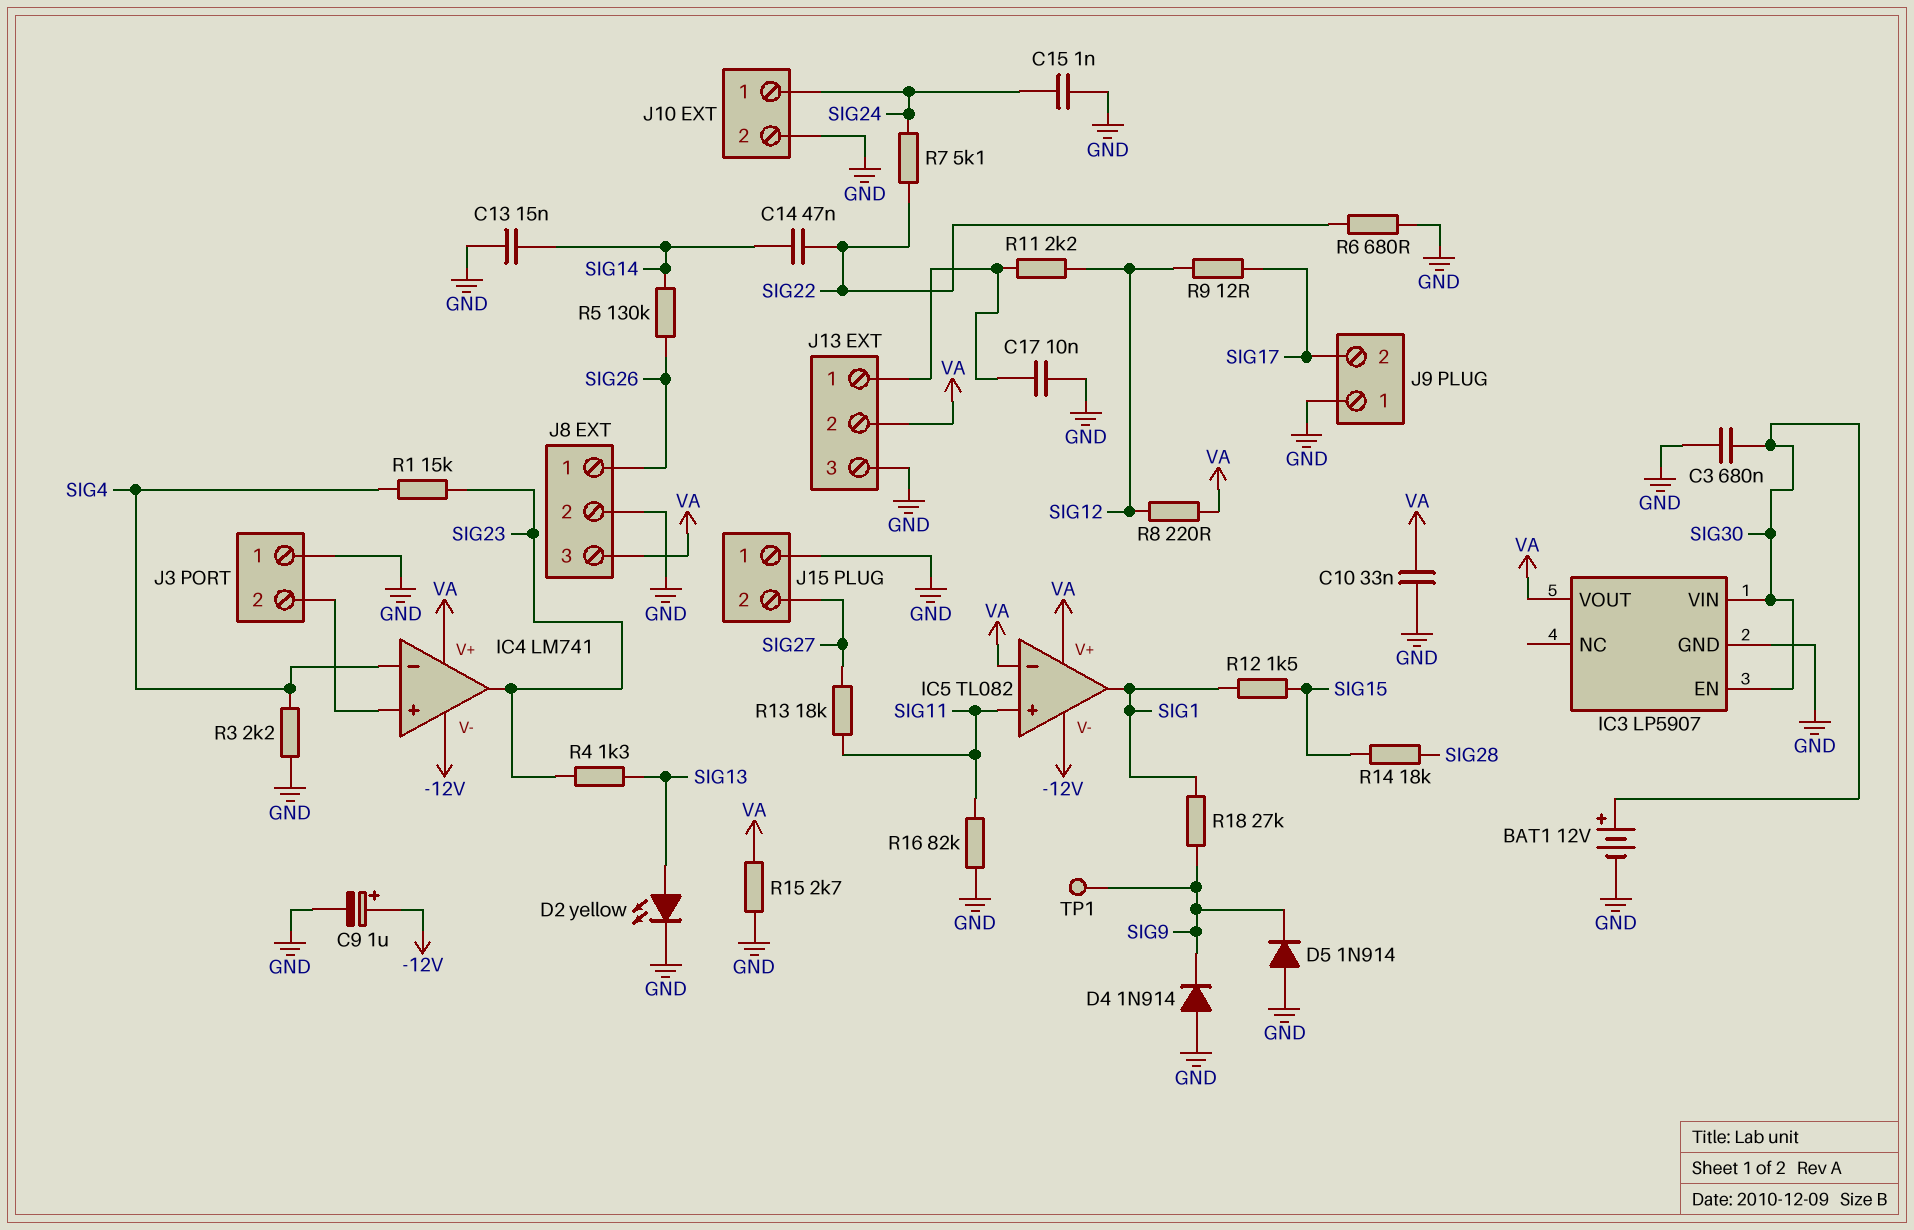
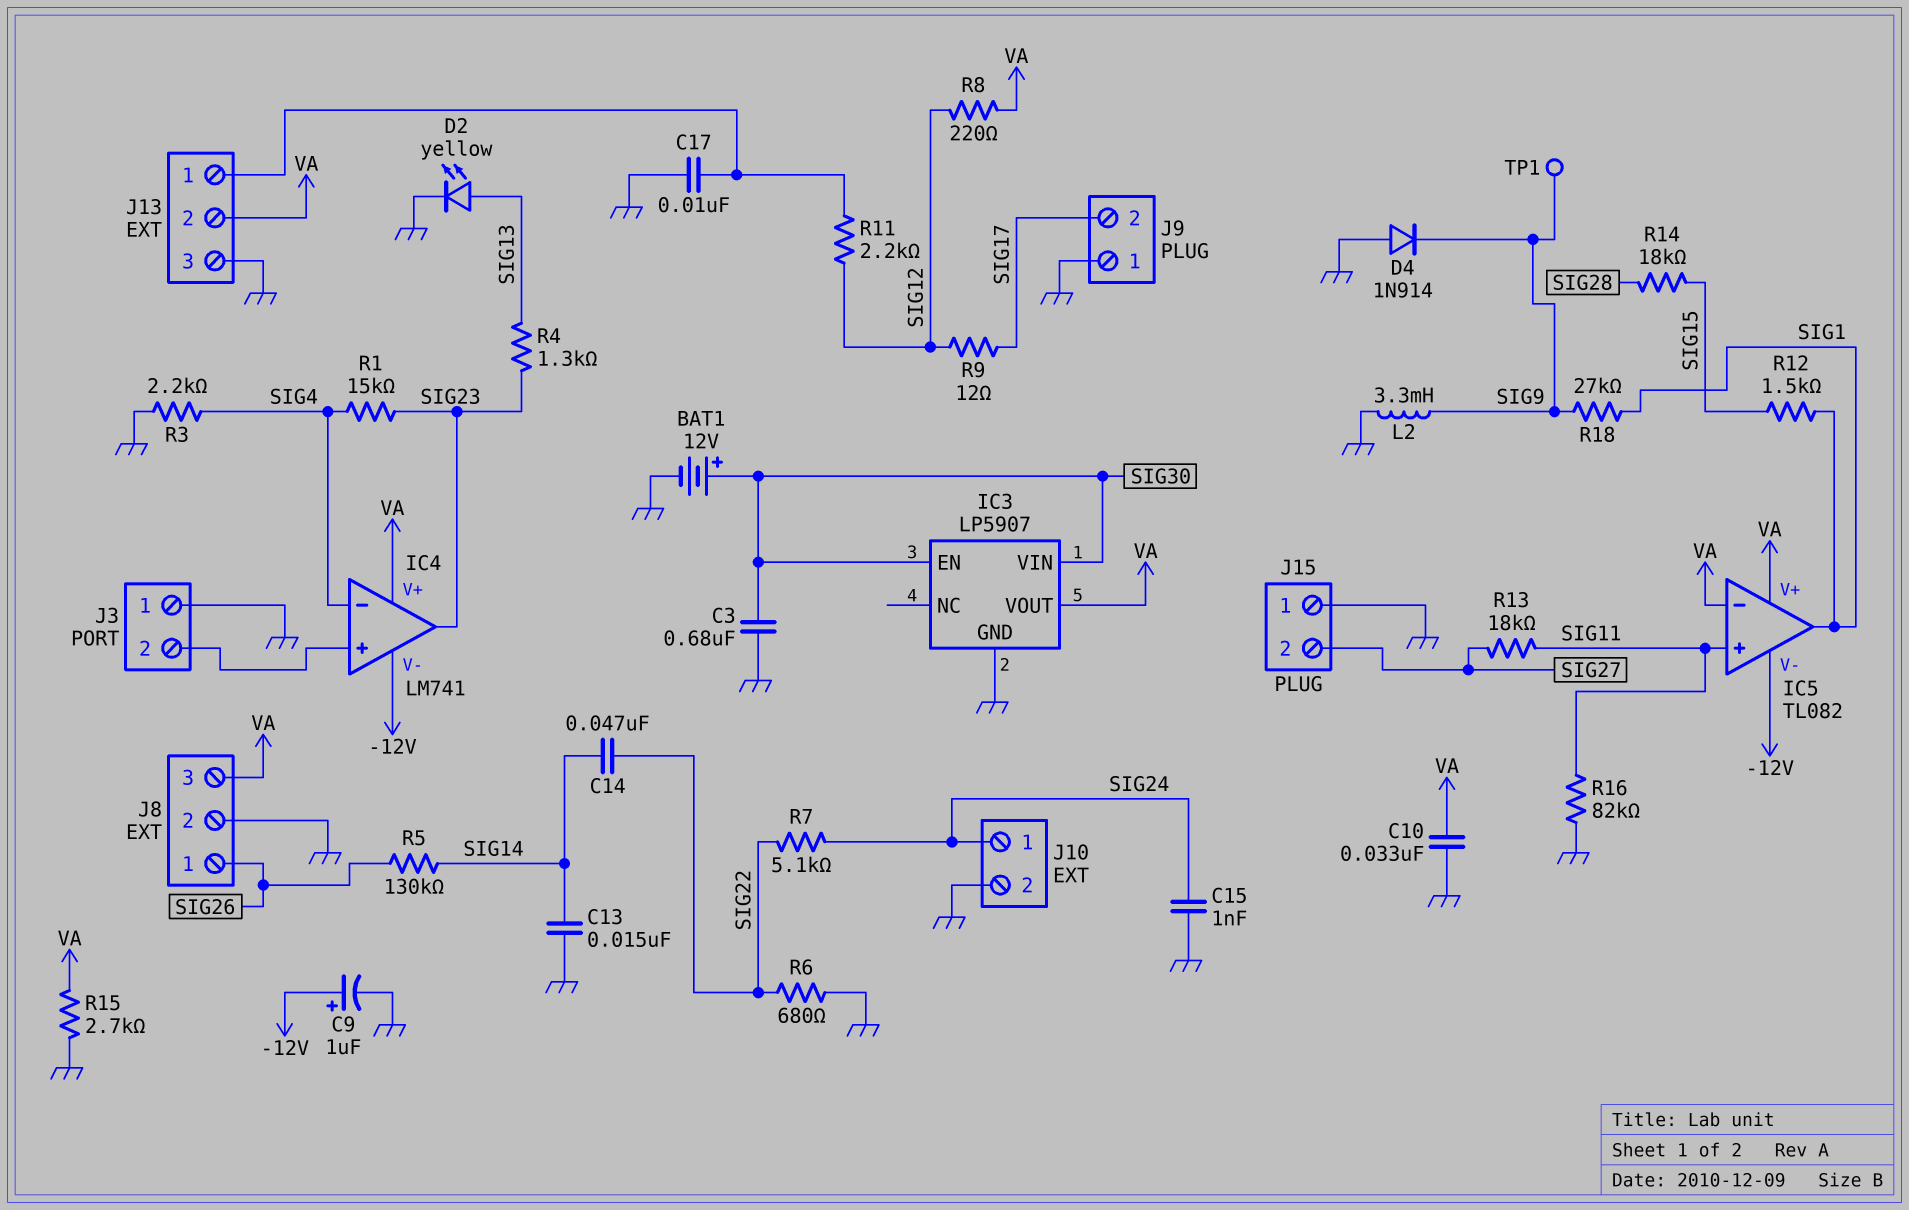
D5: diode 1N914 (A GND, K SIG9) -> none
L2: none -> 3.3mH (GND, SIG9)

